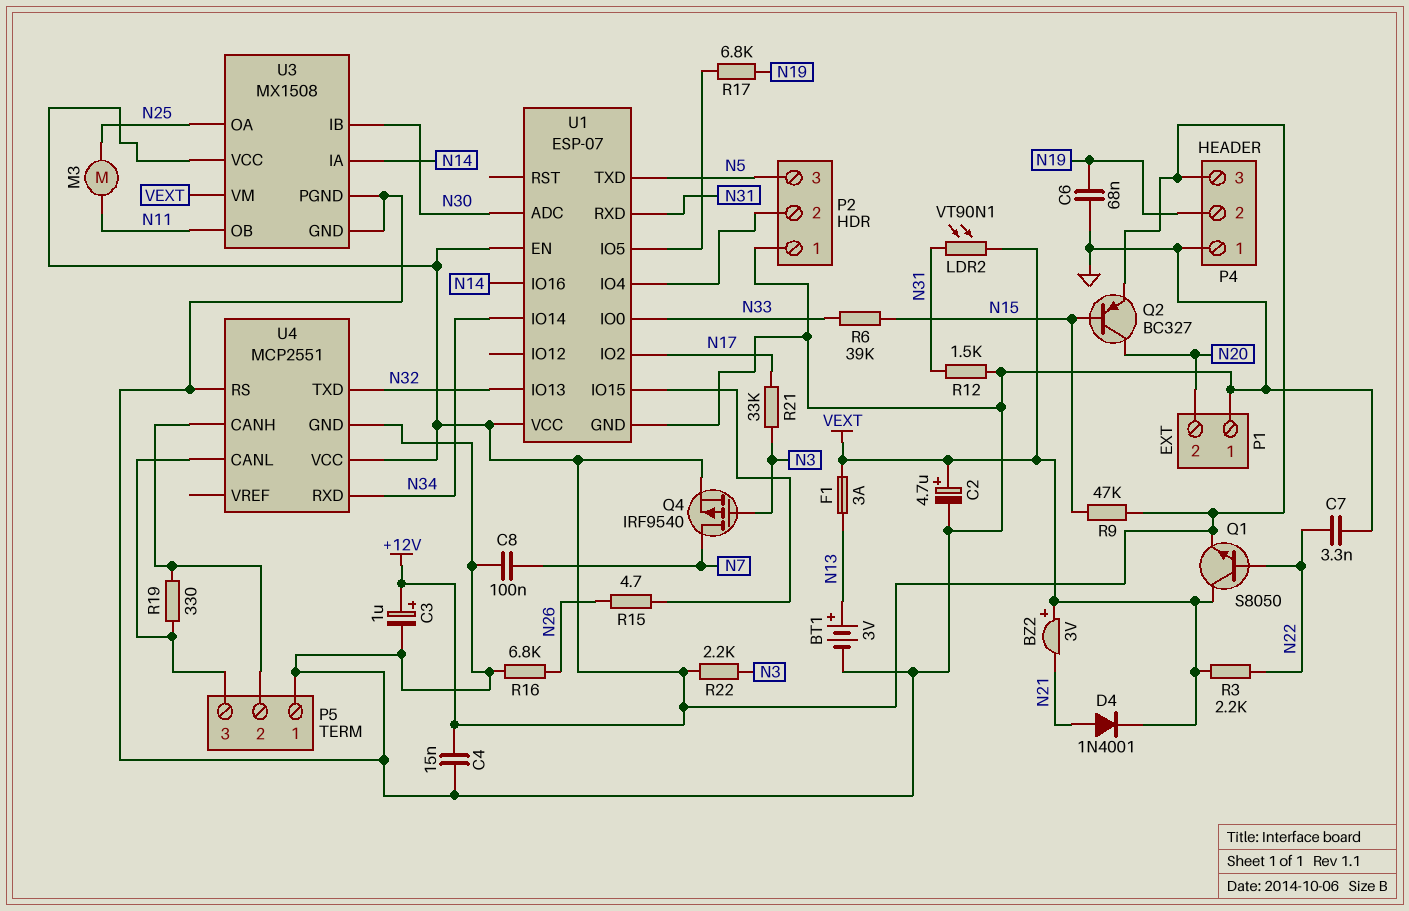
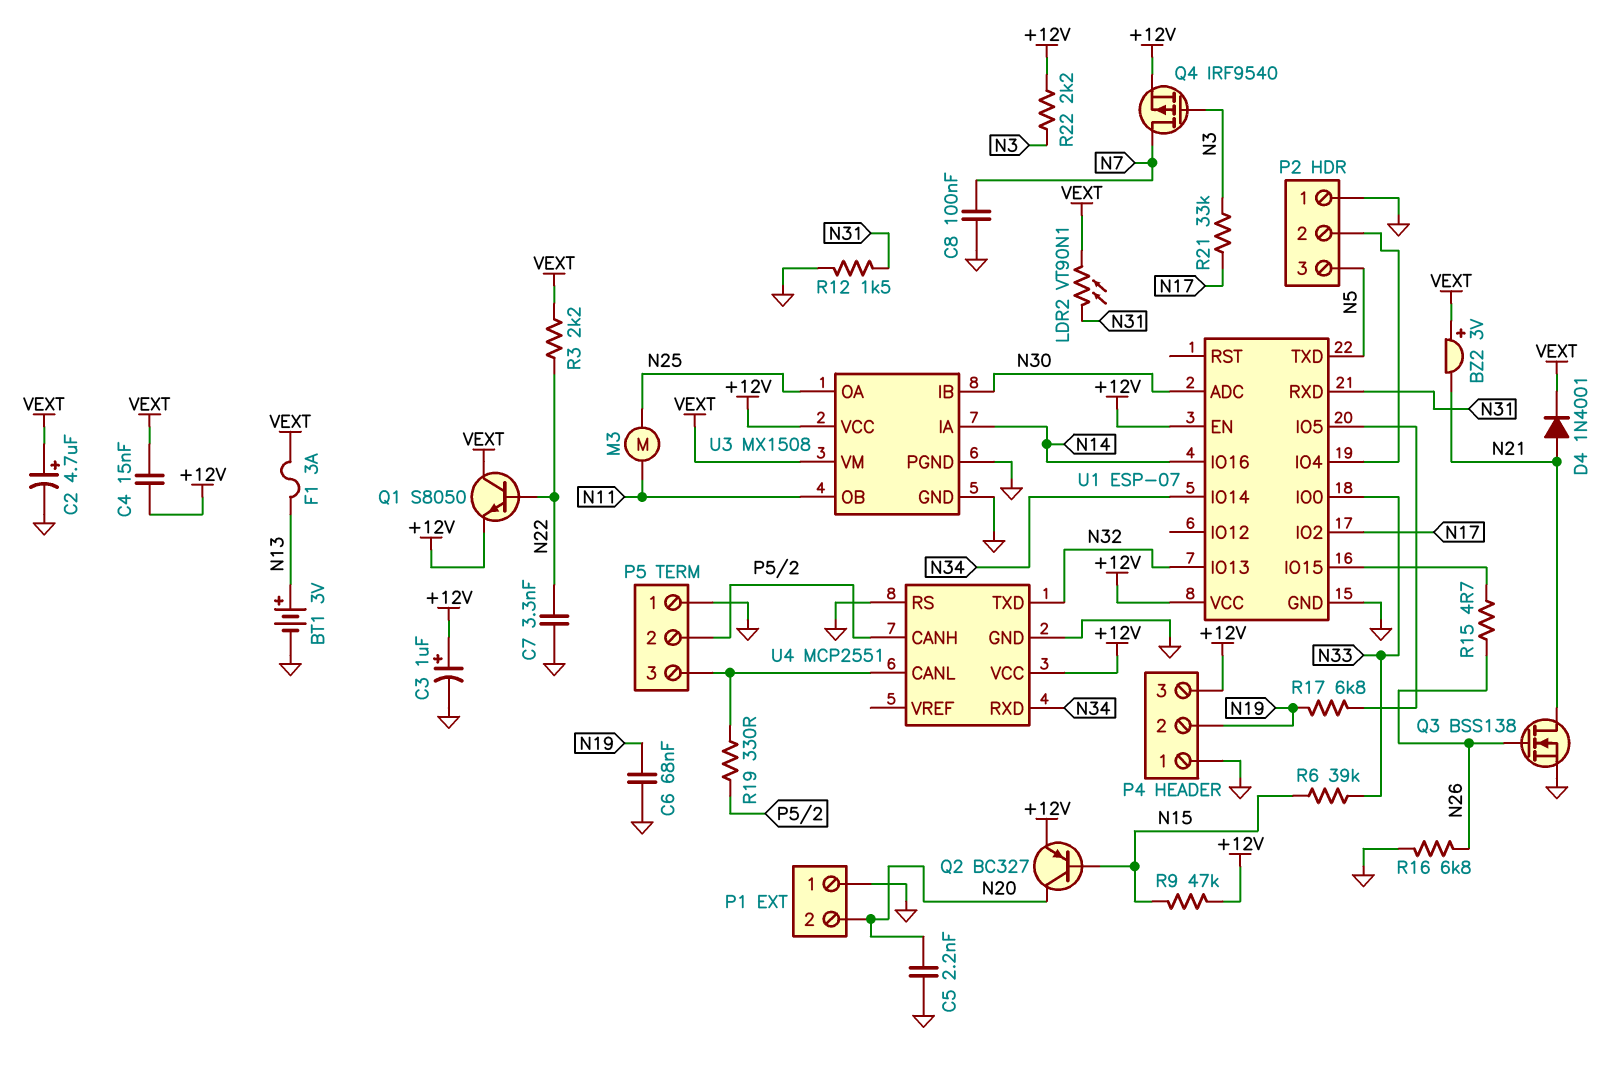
C4: 15nF (+12V, GND) -> 15nF (+12V, VEXT)
C5: none -> 2.2nF (GND, N20)
Q3: none -> NMOS BSS138 (G N26, D N21, S GND)

